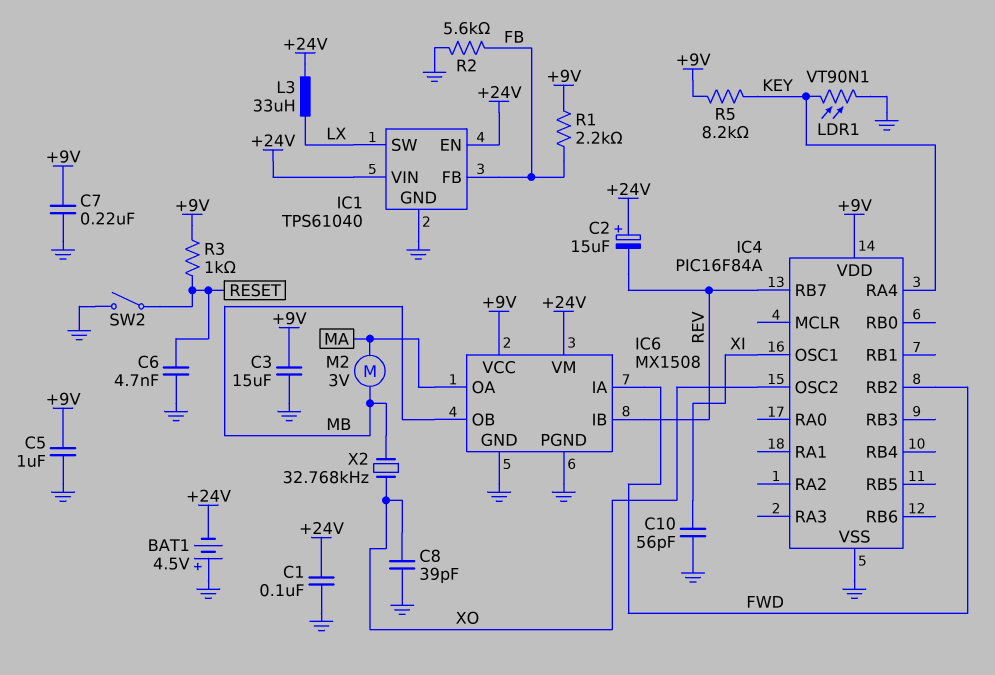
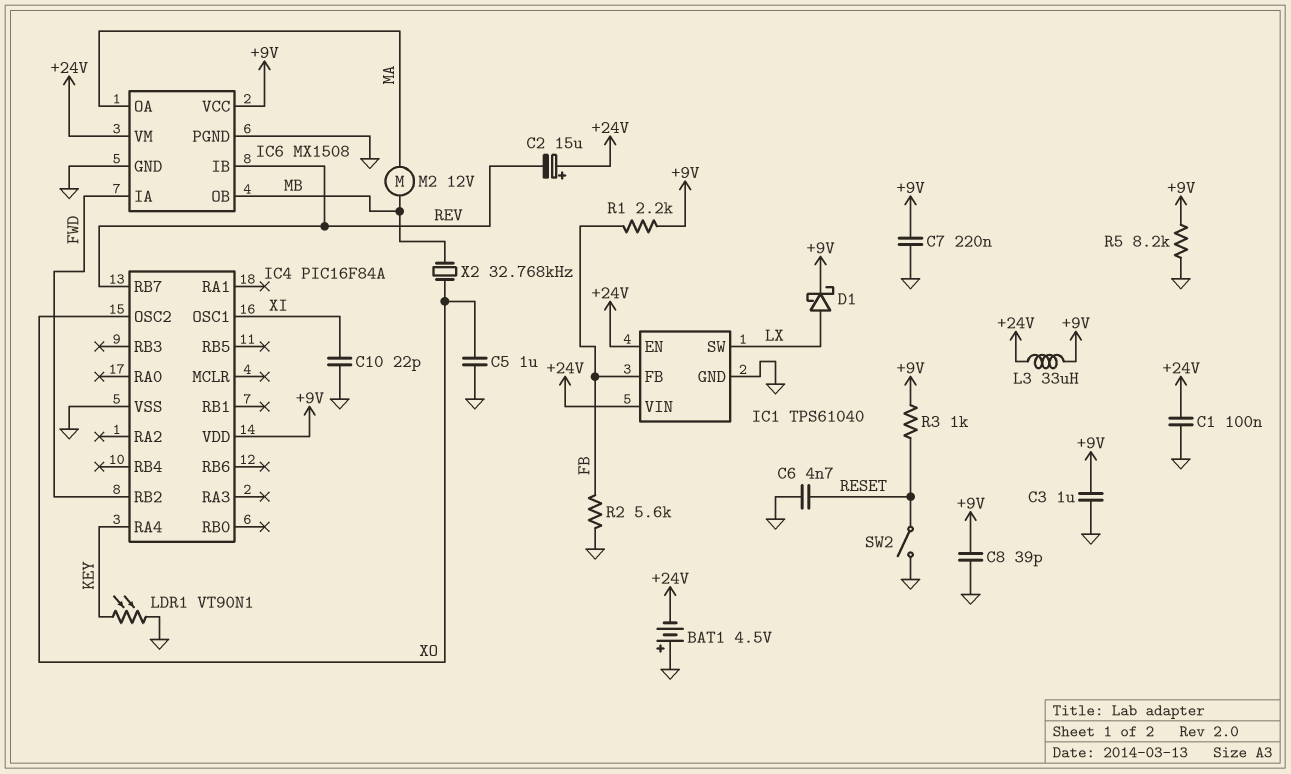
C3: 15uF (+9V, GND) -> 1uF (+9V, GND)
C5: 1uF (+9V, GND) -> 1uF (GND, XO)
C8: 39pF (GND, XO) -> 39pF (+9V, GND)
C10: 56pF (GND, XI) -> 22pF (GND, XI)
D1: none -> schottky (A LX, K +9V)
L3: 33uH (+24V, LX) -> 33uH (+9V, +24V)
M2: motor 3V (MA, MB) -> motor 12V (MA, MB)
R5: 8.2k (+9V, KEY) -> 8.2k (+9V, GND)

